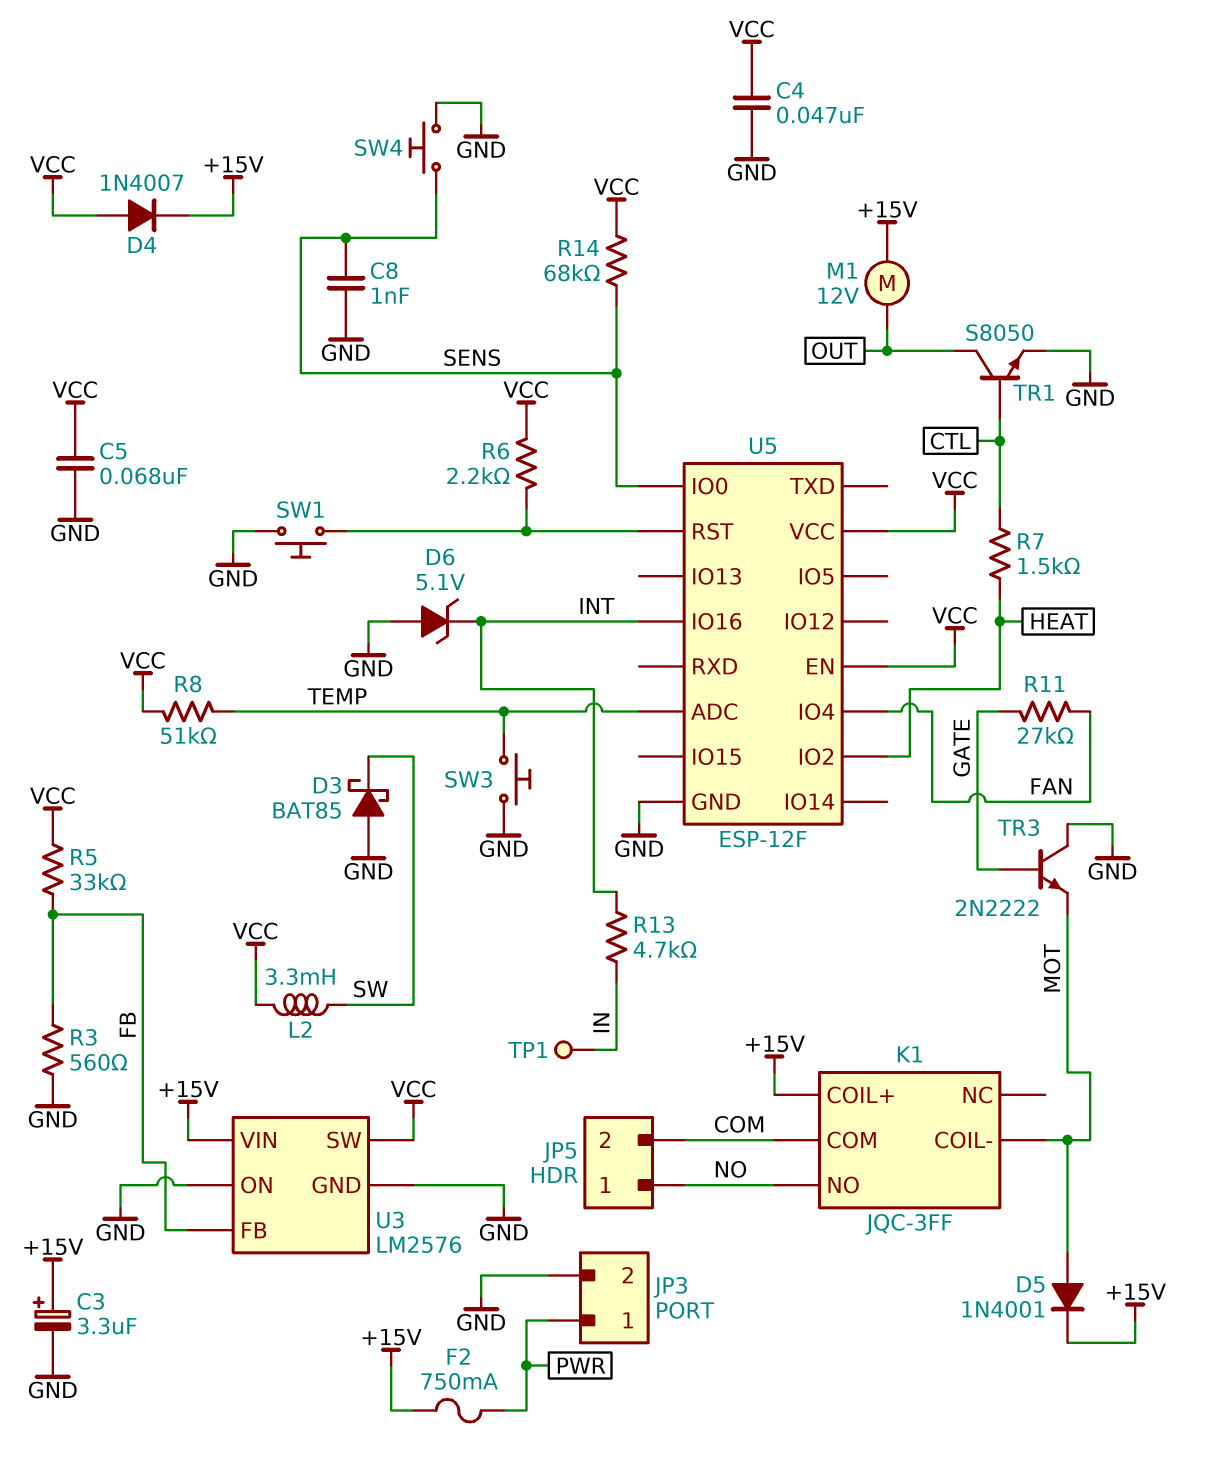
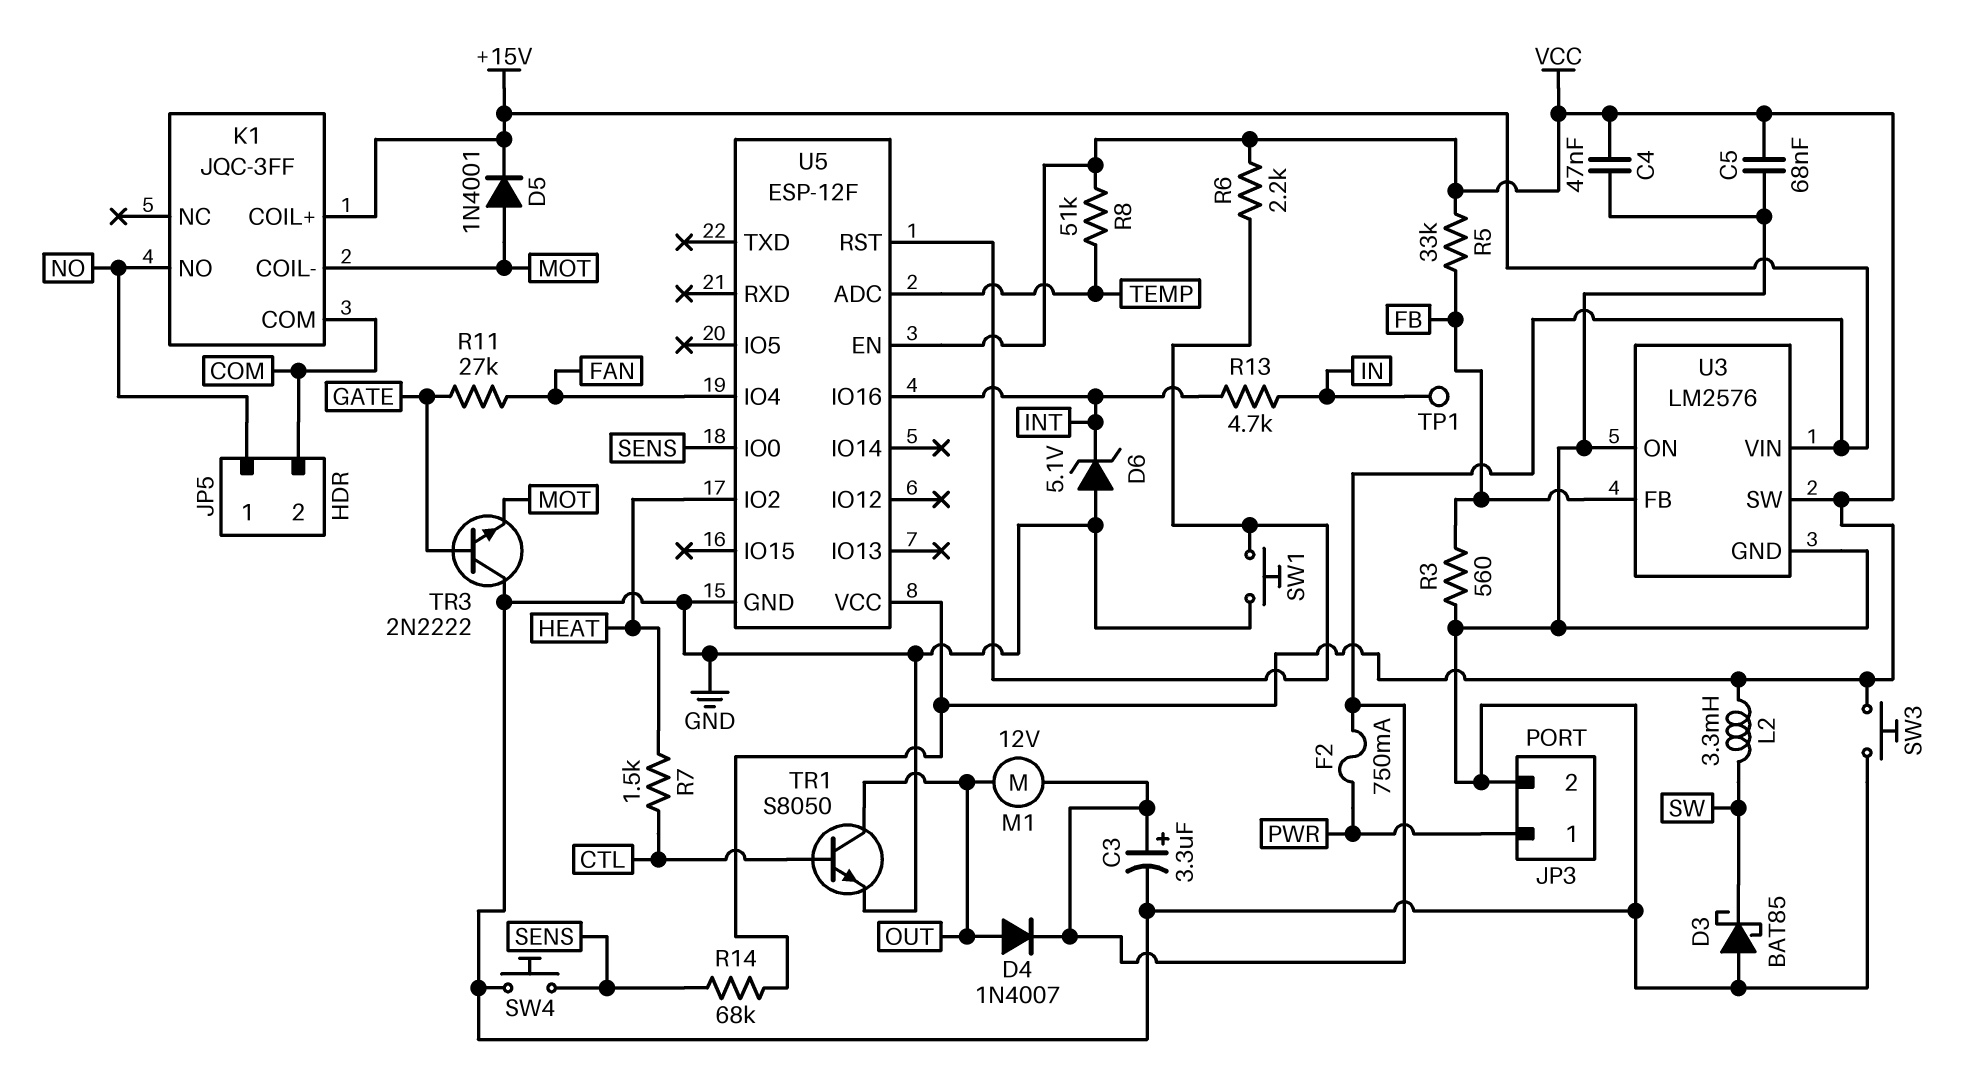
C8: 1nF (GND, SENS) -> none
D4: diode 1N4007 (A VCC, K +15V) -> diode 1N4007 (A OUT, K +15V)
SW3: button (GND, TEMP) -> button (GND, VCC)

